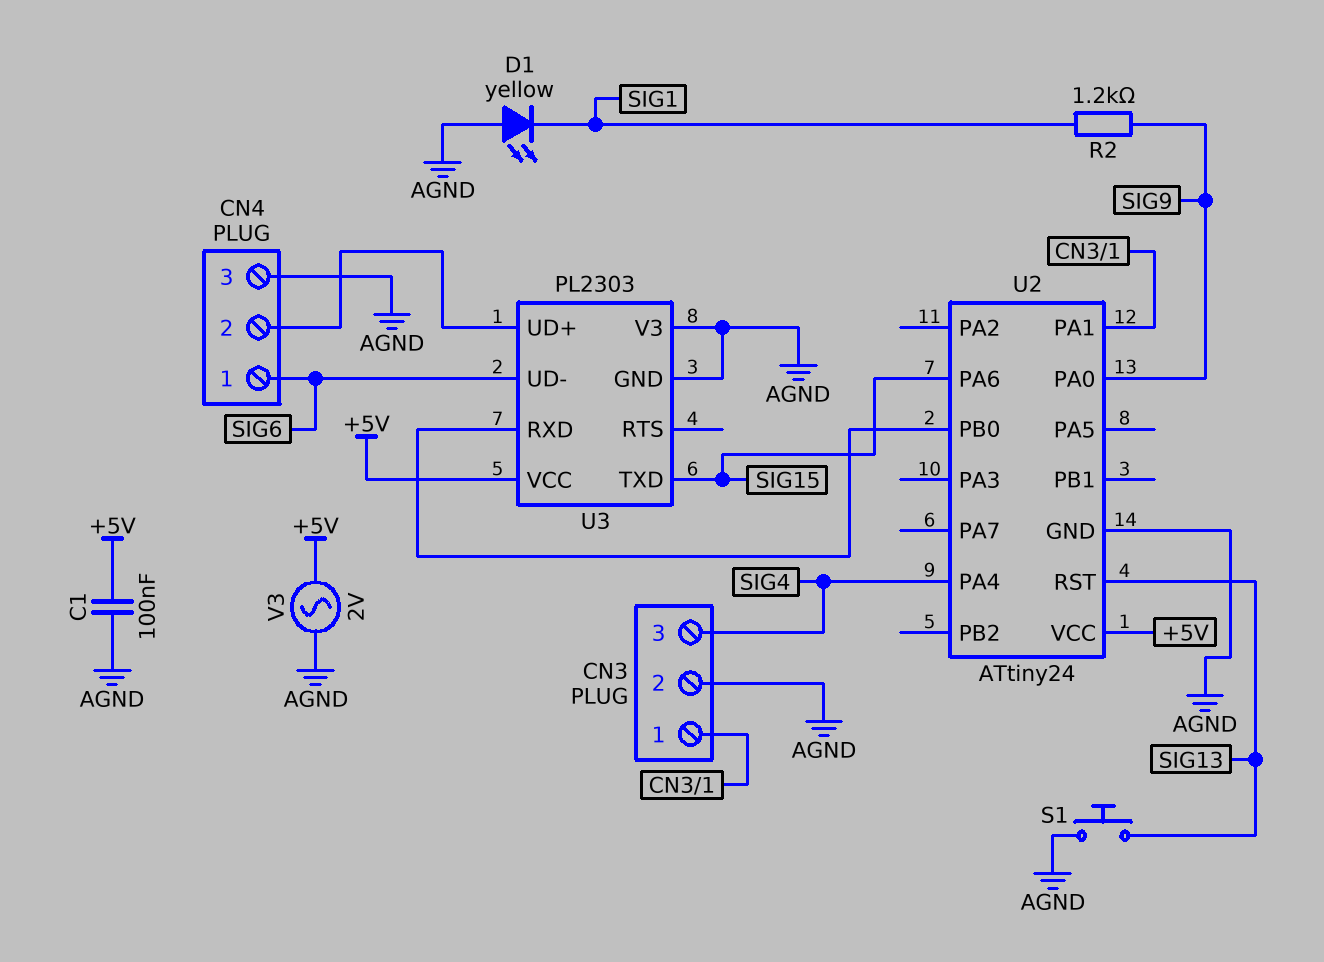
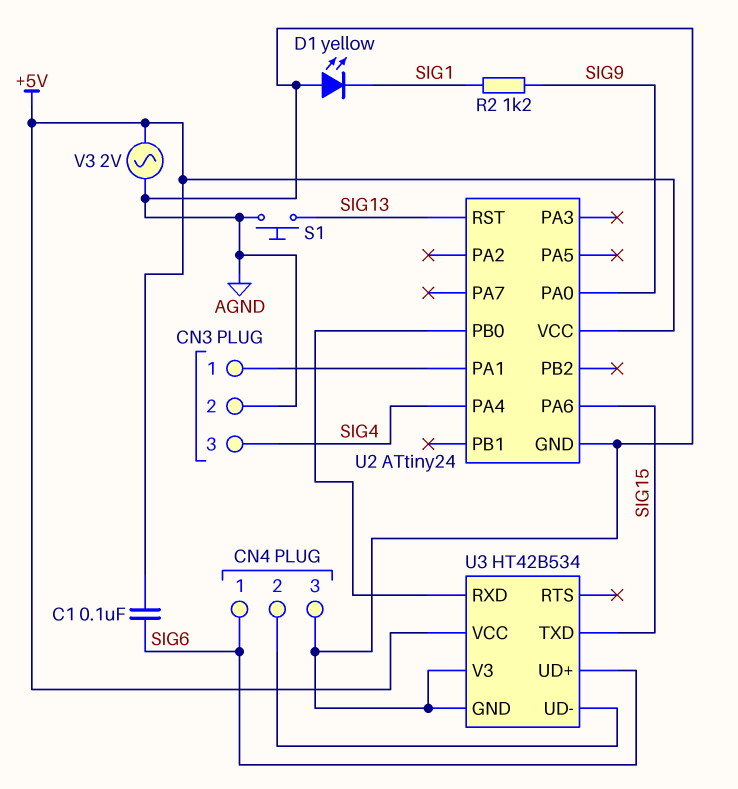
C1: 100nF (+5V, AGND) -> 100nF (+5V, SIG6)
U3: PL2303 -> HT42B534
U3 pin UD+: CN4/2 -> SIG6
U3 pin UD-: SIG6 -> CN4/2

